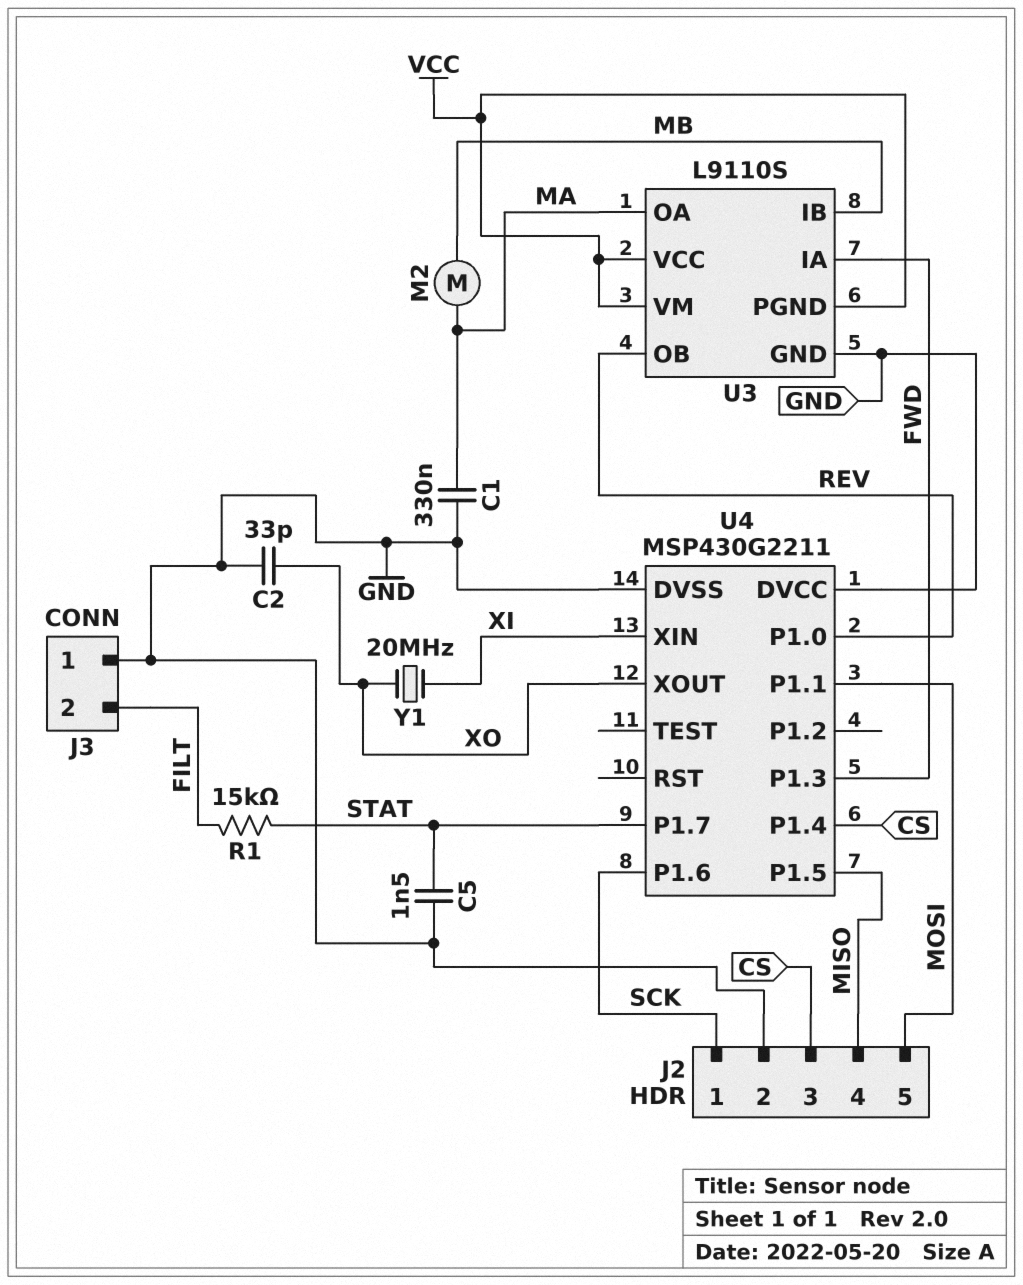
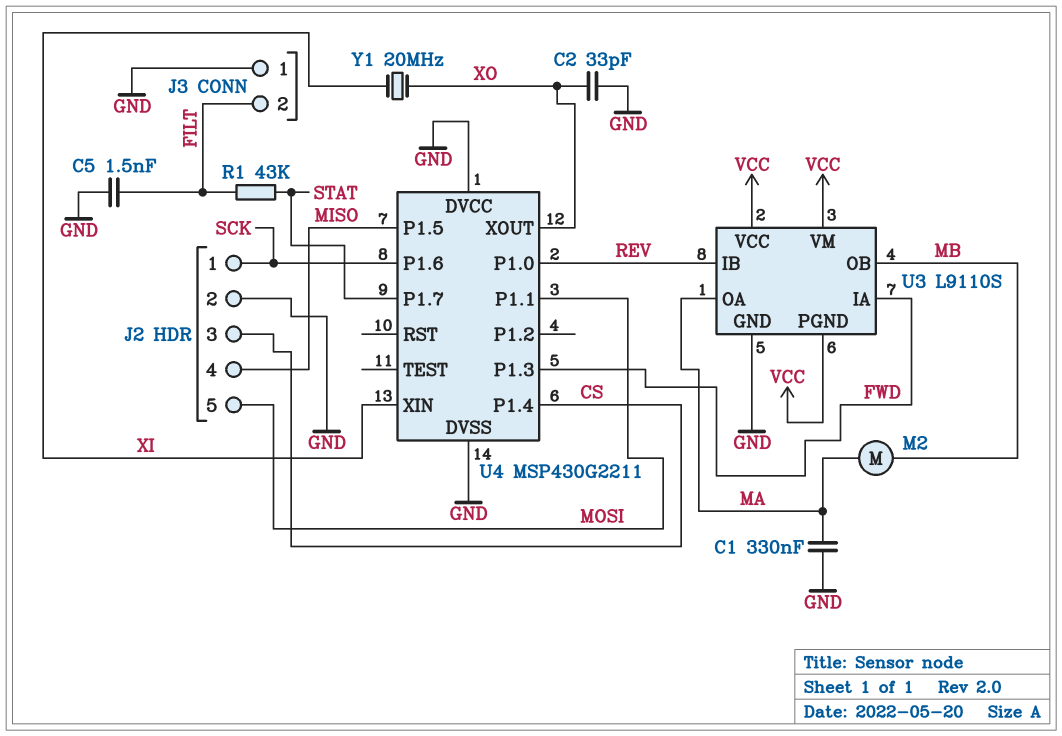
C5: 1.5nF (GND, STAT) -> 1.5nF (FILT, GND)
R1: 15k (FILT, STAT) -> 43k (FILT, STAT)
U3 pin IB: MB -> REV
U3 pin OB: REV -> MB

